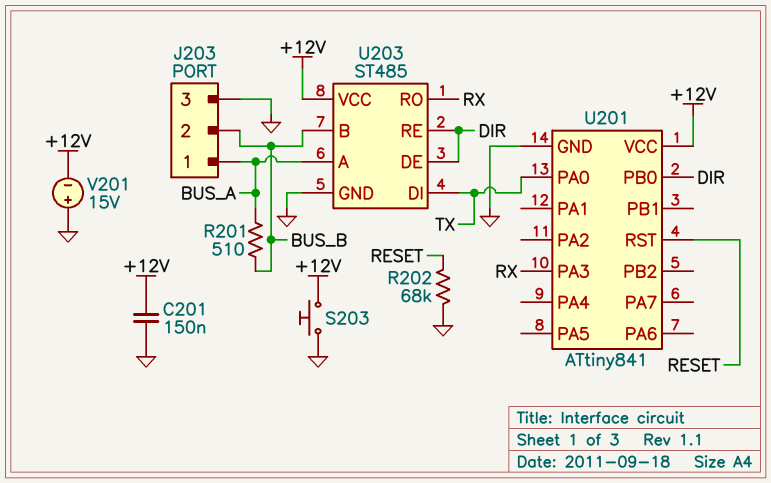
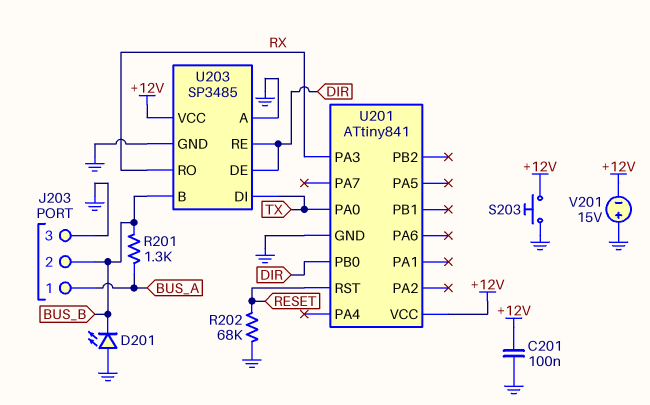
C201: 150nF (+12V, GND) -> 100nF (+12V, GND)
D201: none -> LED (A GND, K BUS_B)
R201: 510 (BUS_A, BUS_B) -> 1.3k (BUS_A, BUS_B)
U203: ST485 -> SP3485
U203 pin A: BUS_A -> GND

